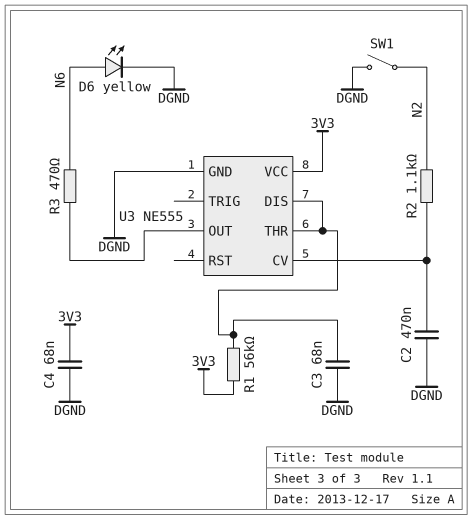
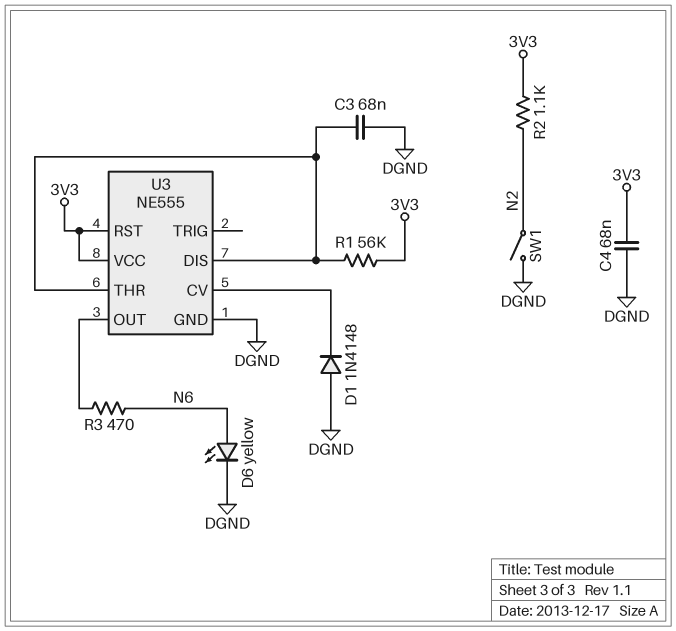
C2: 470nF (DGND, U3/CV) -> none
D1: none -> diode 1N4148 (A DGND, K U3/CV)
R2: 1.1k (N2, U3/CV) -> 1.1k (3V3, N2)
U3 pin RST: none -> 3V3

